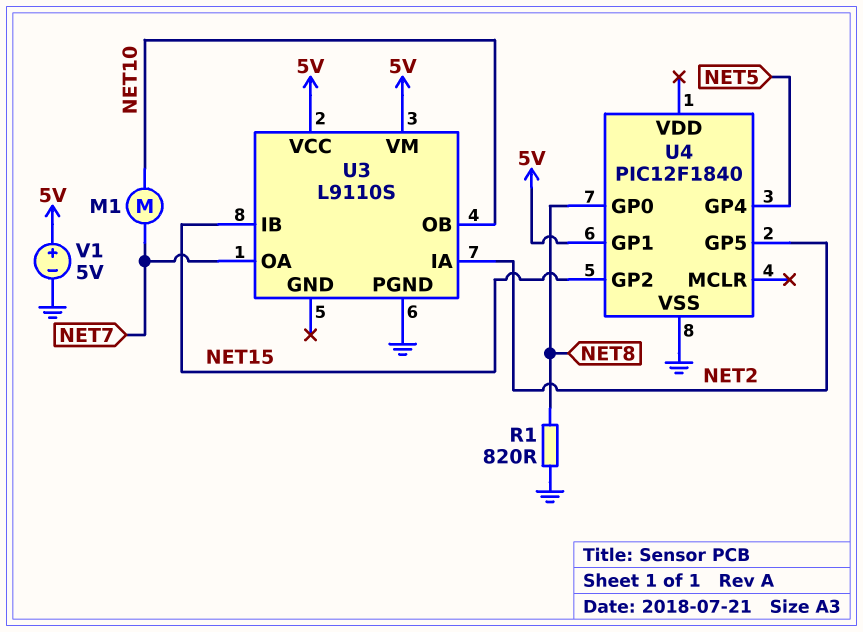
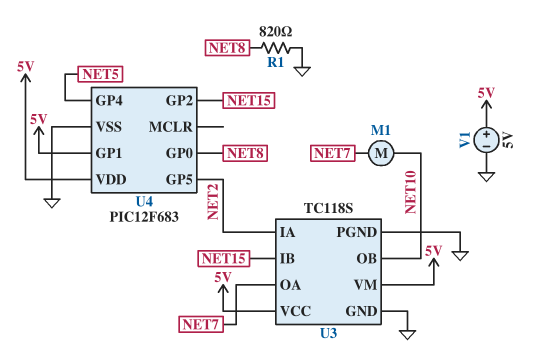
U3: L9110S -> TC118S
U3 pin GND: none -> GND
U4: PIC12F1840 -> PIC12F683
U4 pin VDD: none -> 5V

